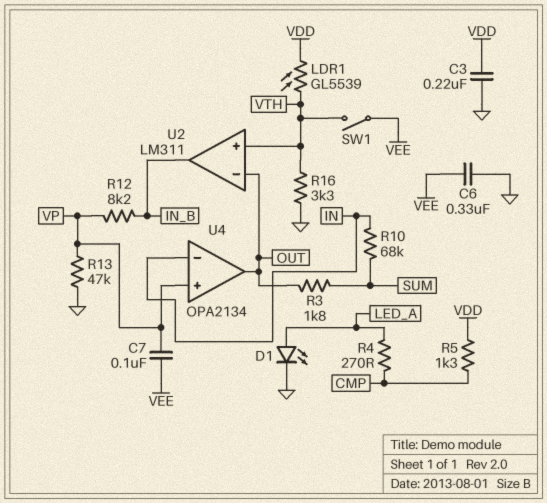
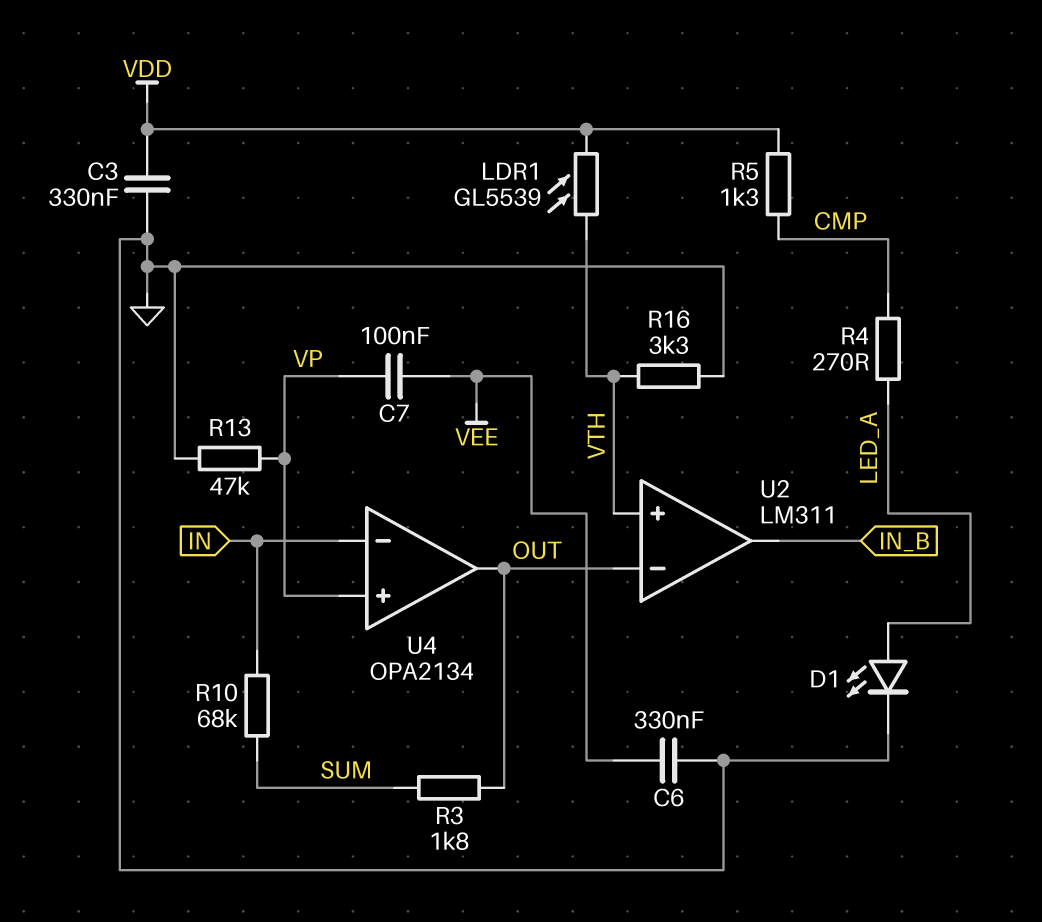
C3: 220nF (GND, VDD) -> 330nF (GND, VDD)
R12: 8.2k (IN_B, VP) -> none
SW1: switch (VEE, VTH) -> none

